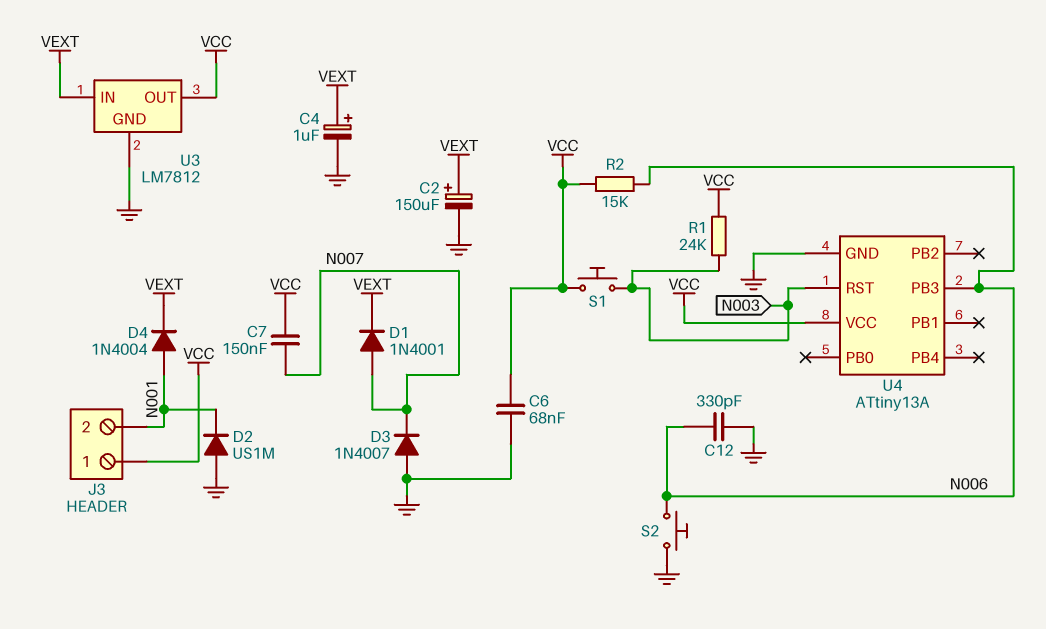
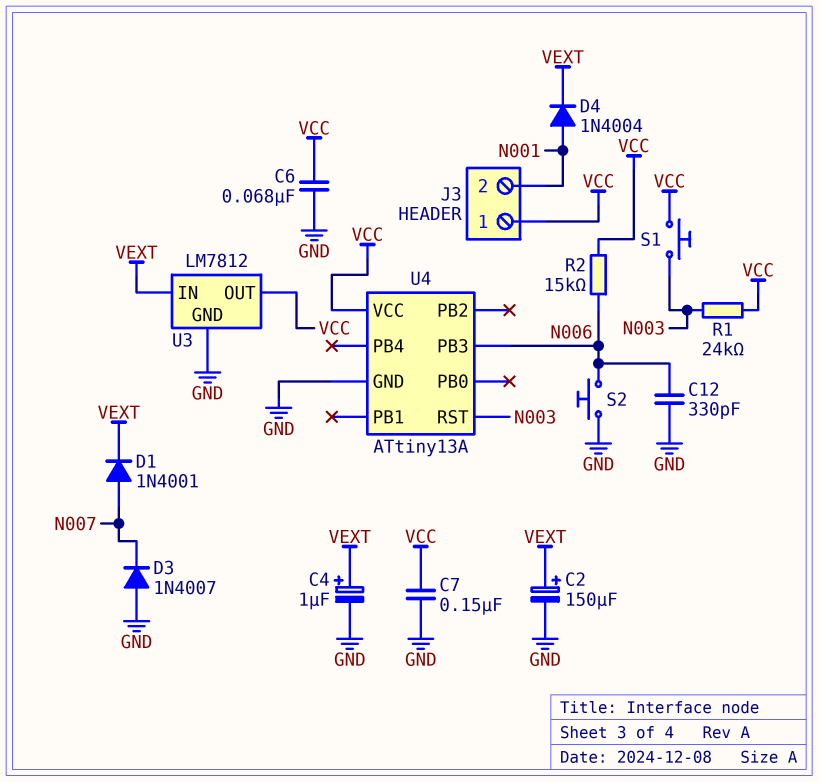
C7: 150nF (N007, VCC) -> 150nF (GND, VCC)
D2: diode US1M (A GND, K N001) -> none

